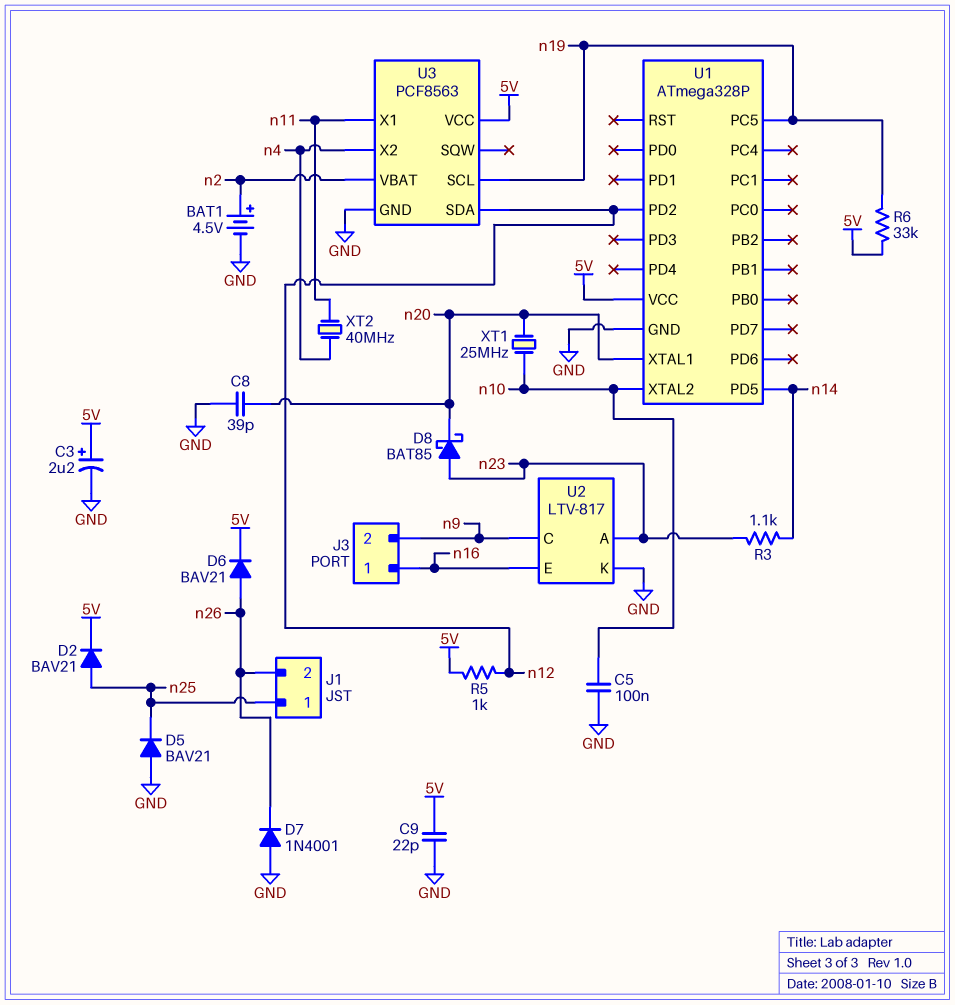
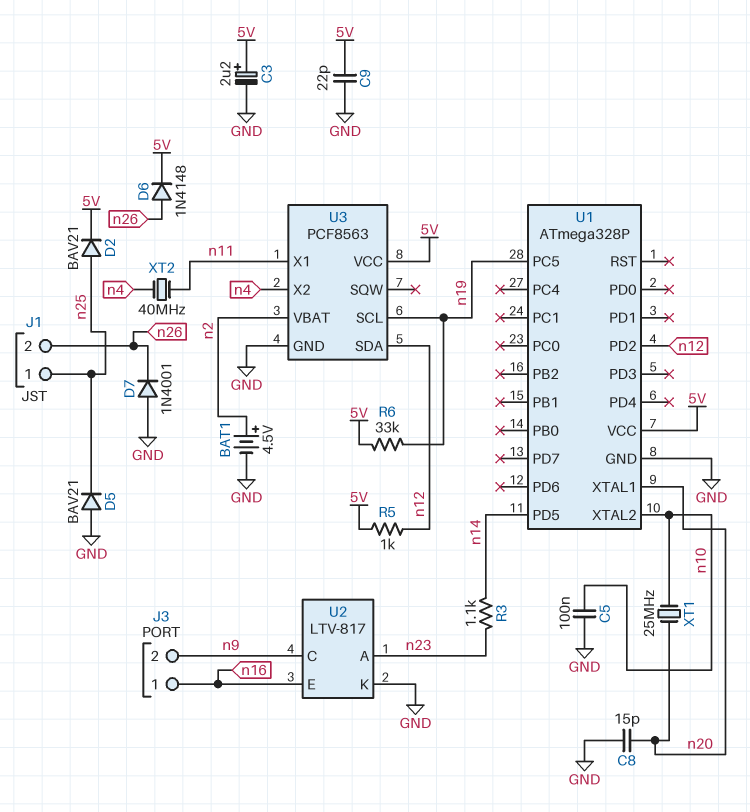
C8: 39pF (GND, n20) -> 15pF (GND, n20)
D6: diode BAV21 (A n26, K 5V) -> diode 1N4148 (A n26, K 5V)
D8: schottky BAT85 (A n23, K n20) -> none

